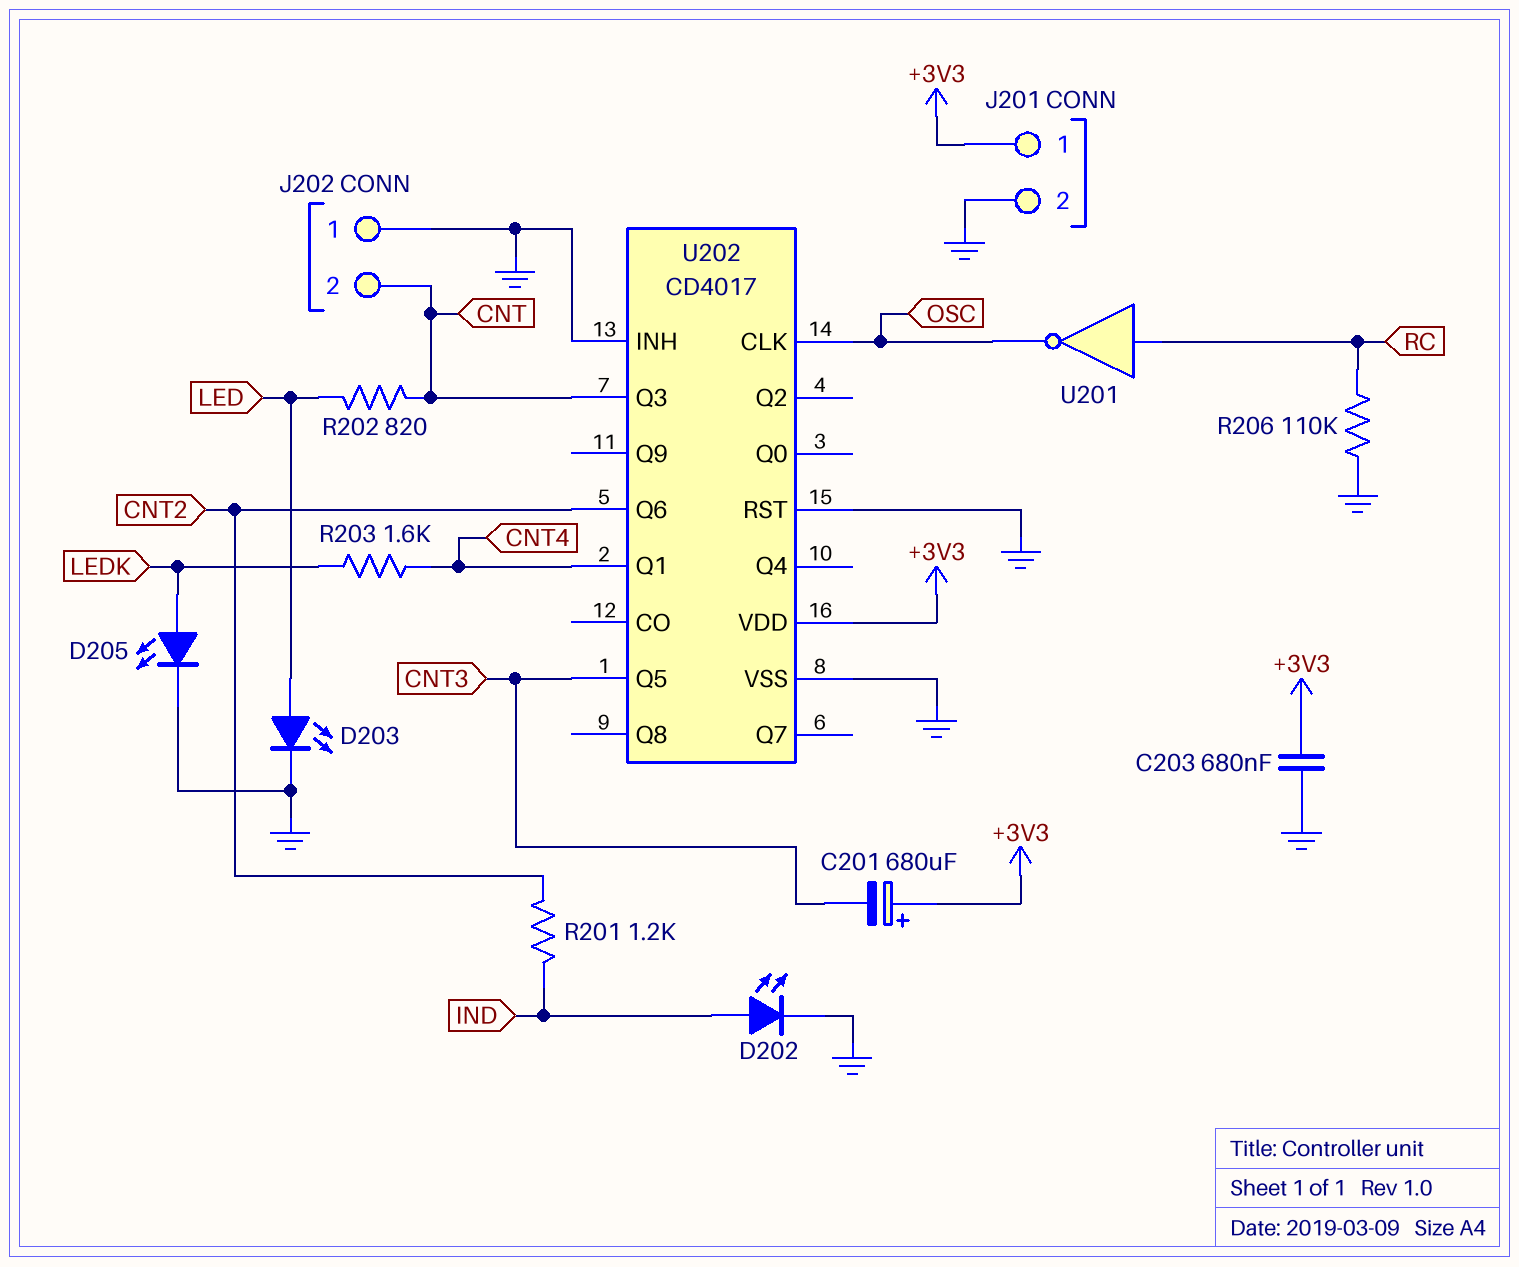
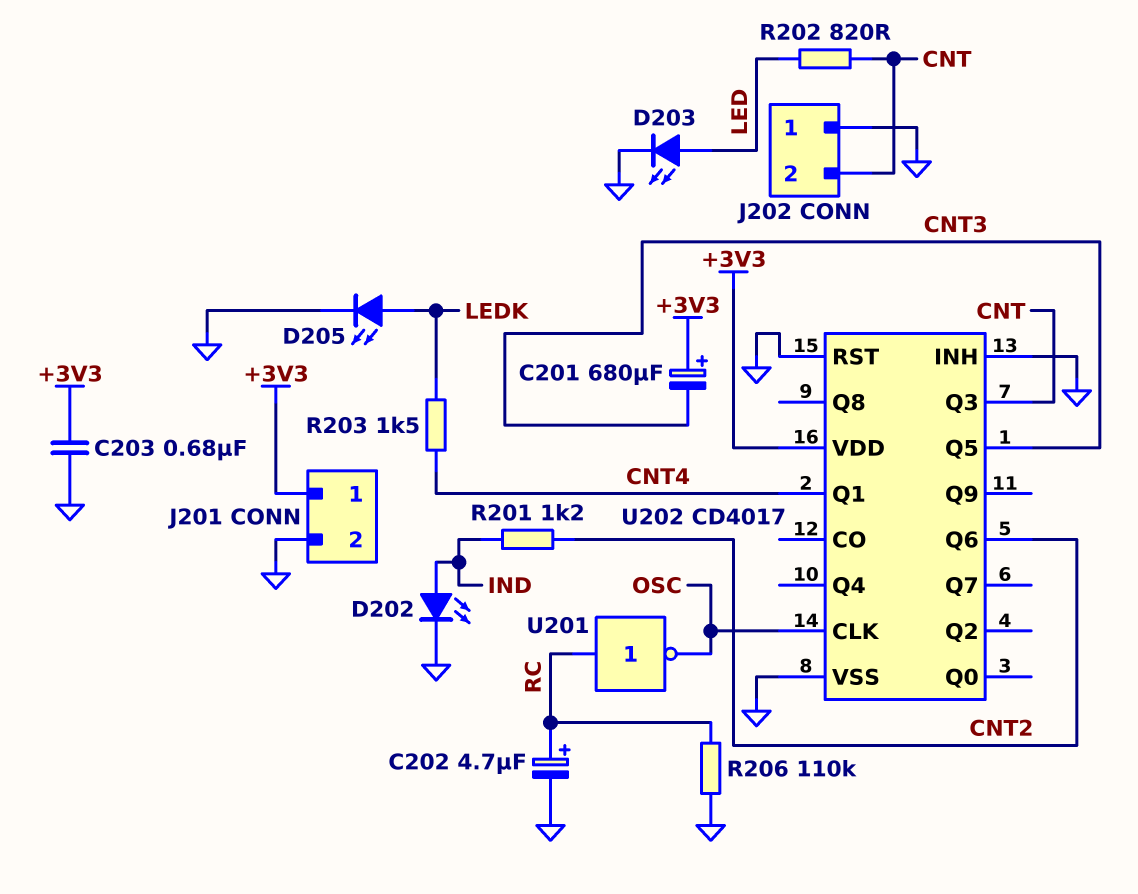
C202: none -> 4.7uF (plus RC, minus GND)
R203: 1.6k (CNT4, LEDK) -> 1.5k (CNT4, LEDK)

